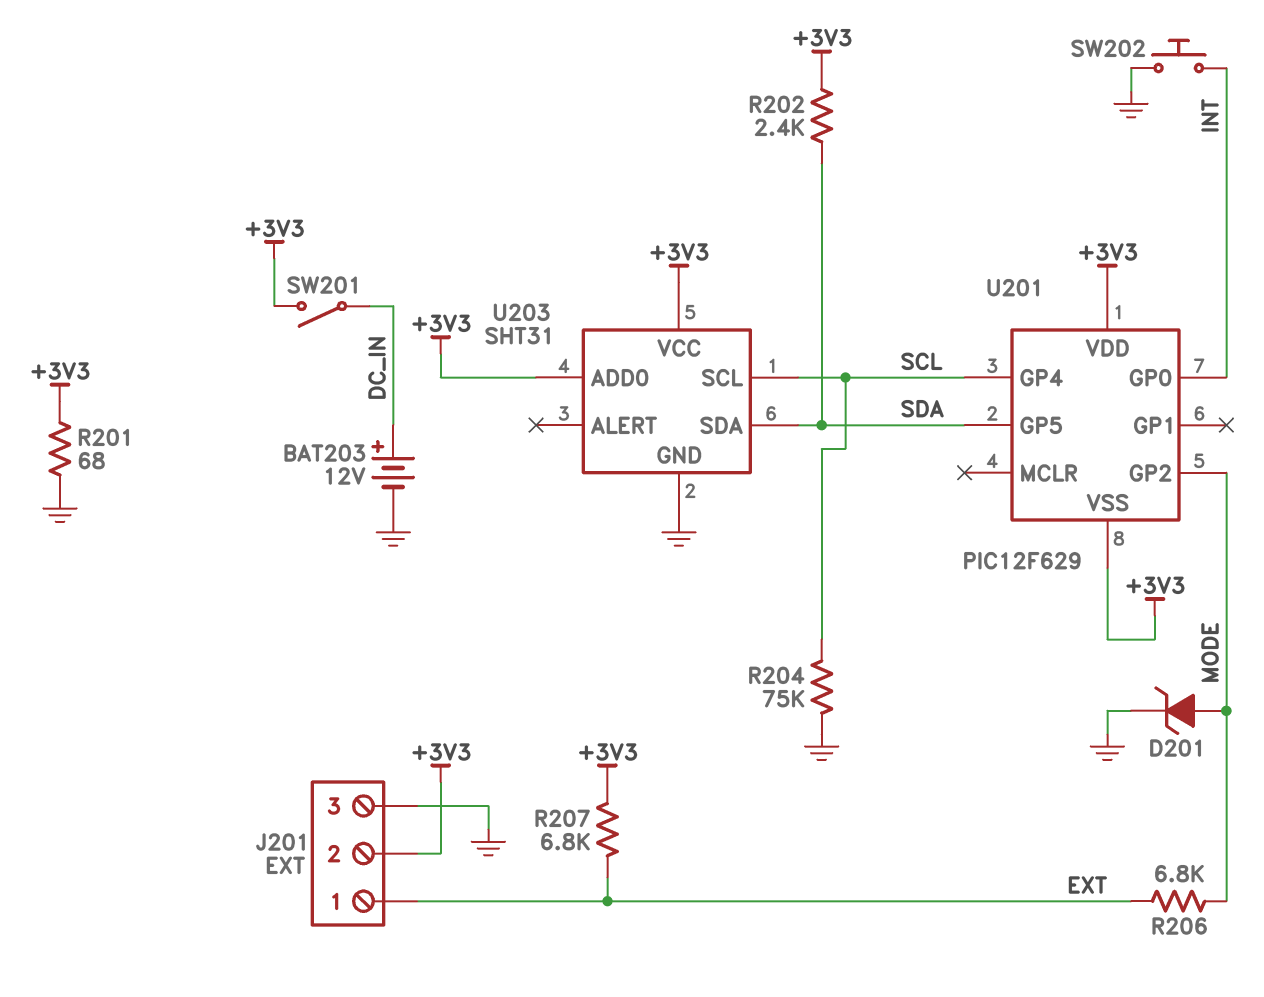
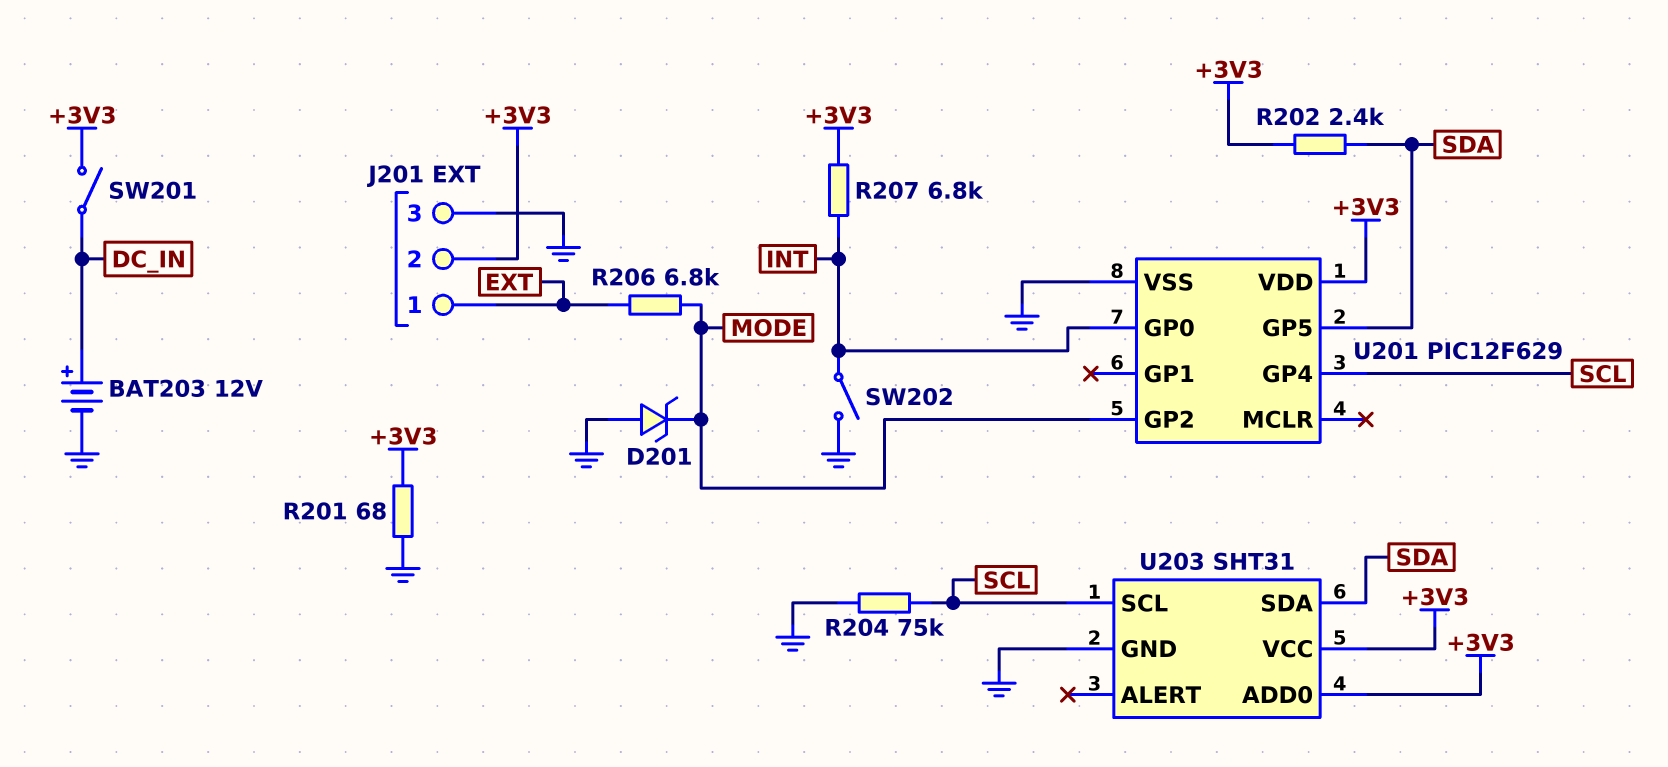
D201: zener (A MODE, K GND) -> zener (A GND, K MODE)
R207: 6.8k (+3V3, EXT) -> 6.8k (+3V3, INT)
SW202: button (GND, INT) -> switch (GND, INT)
U201 pin VSS: +3V3 -> GND

